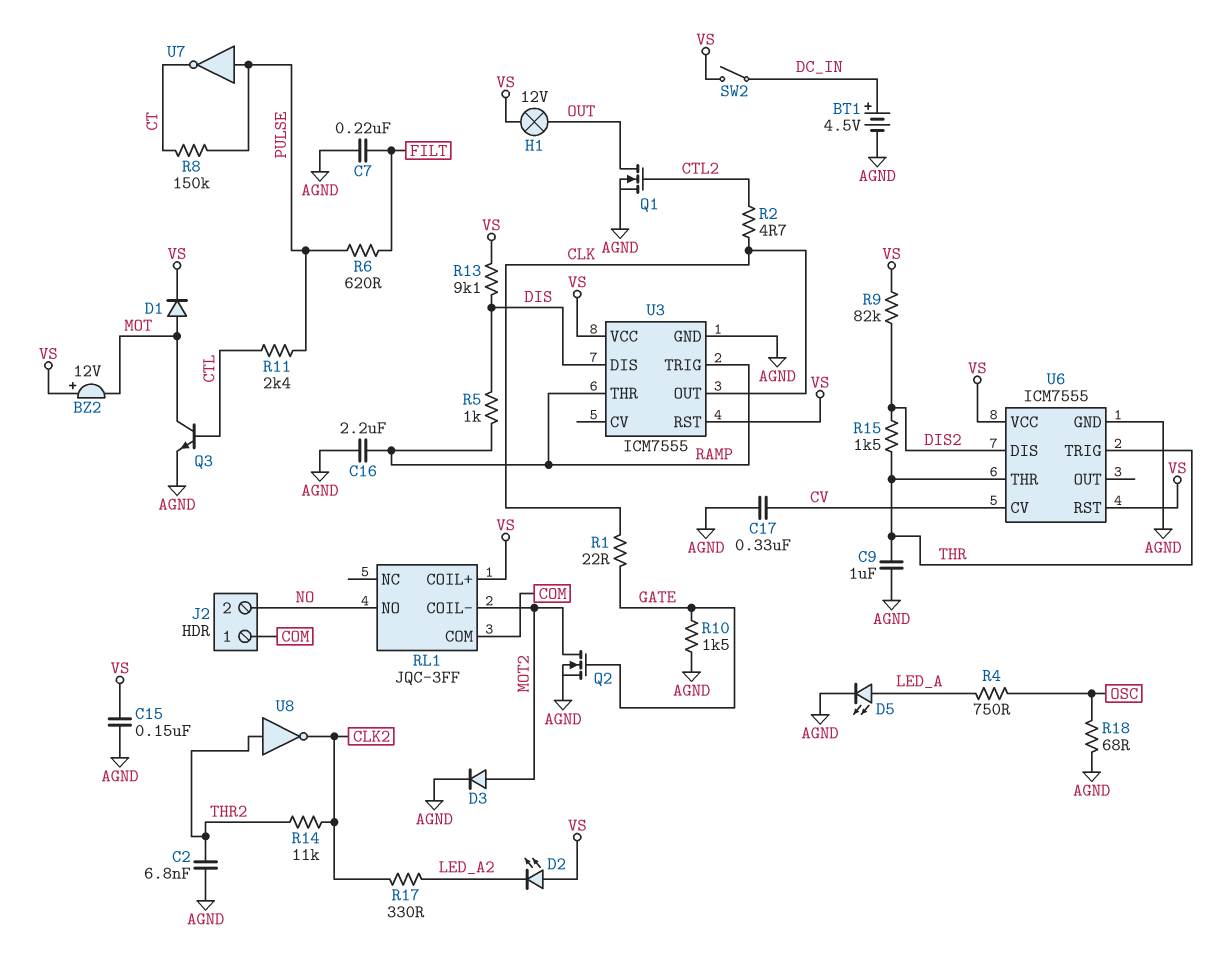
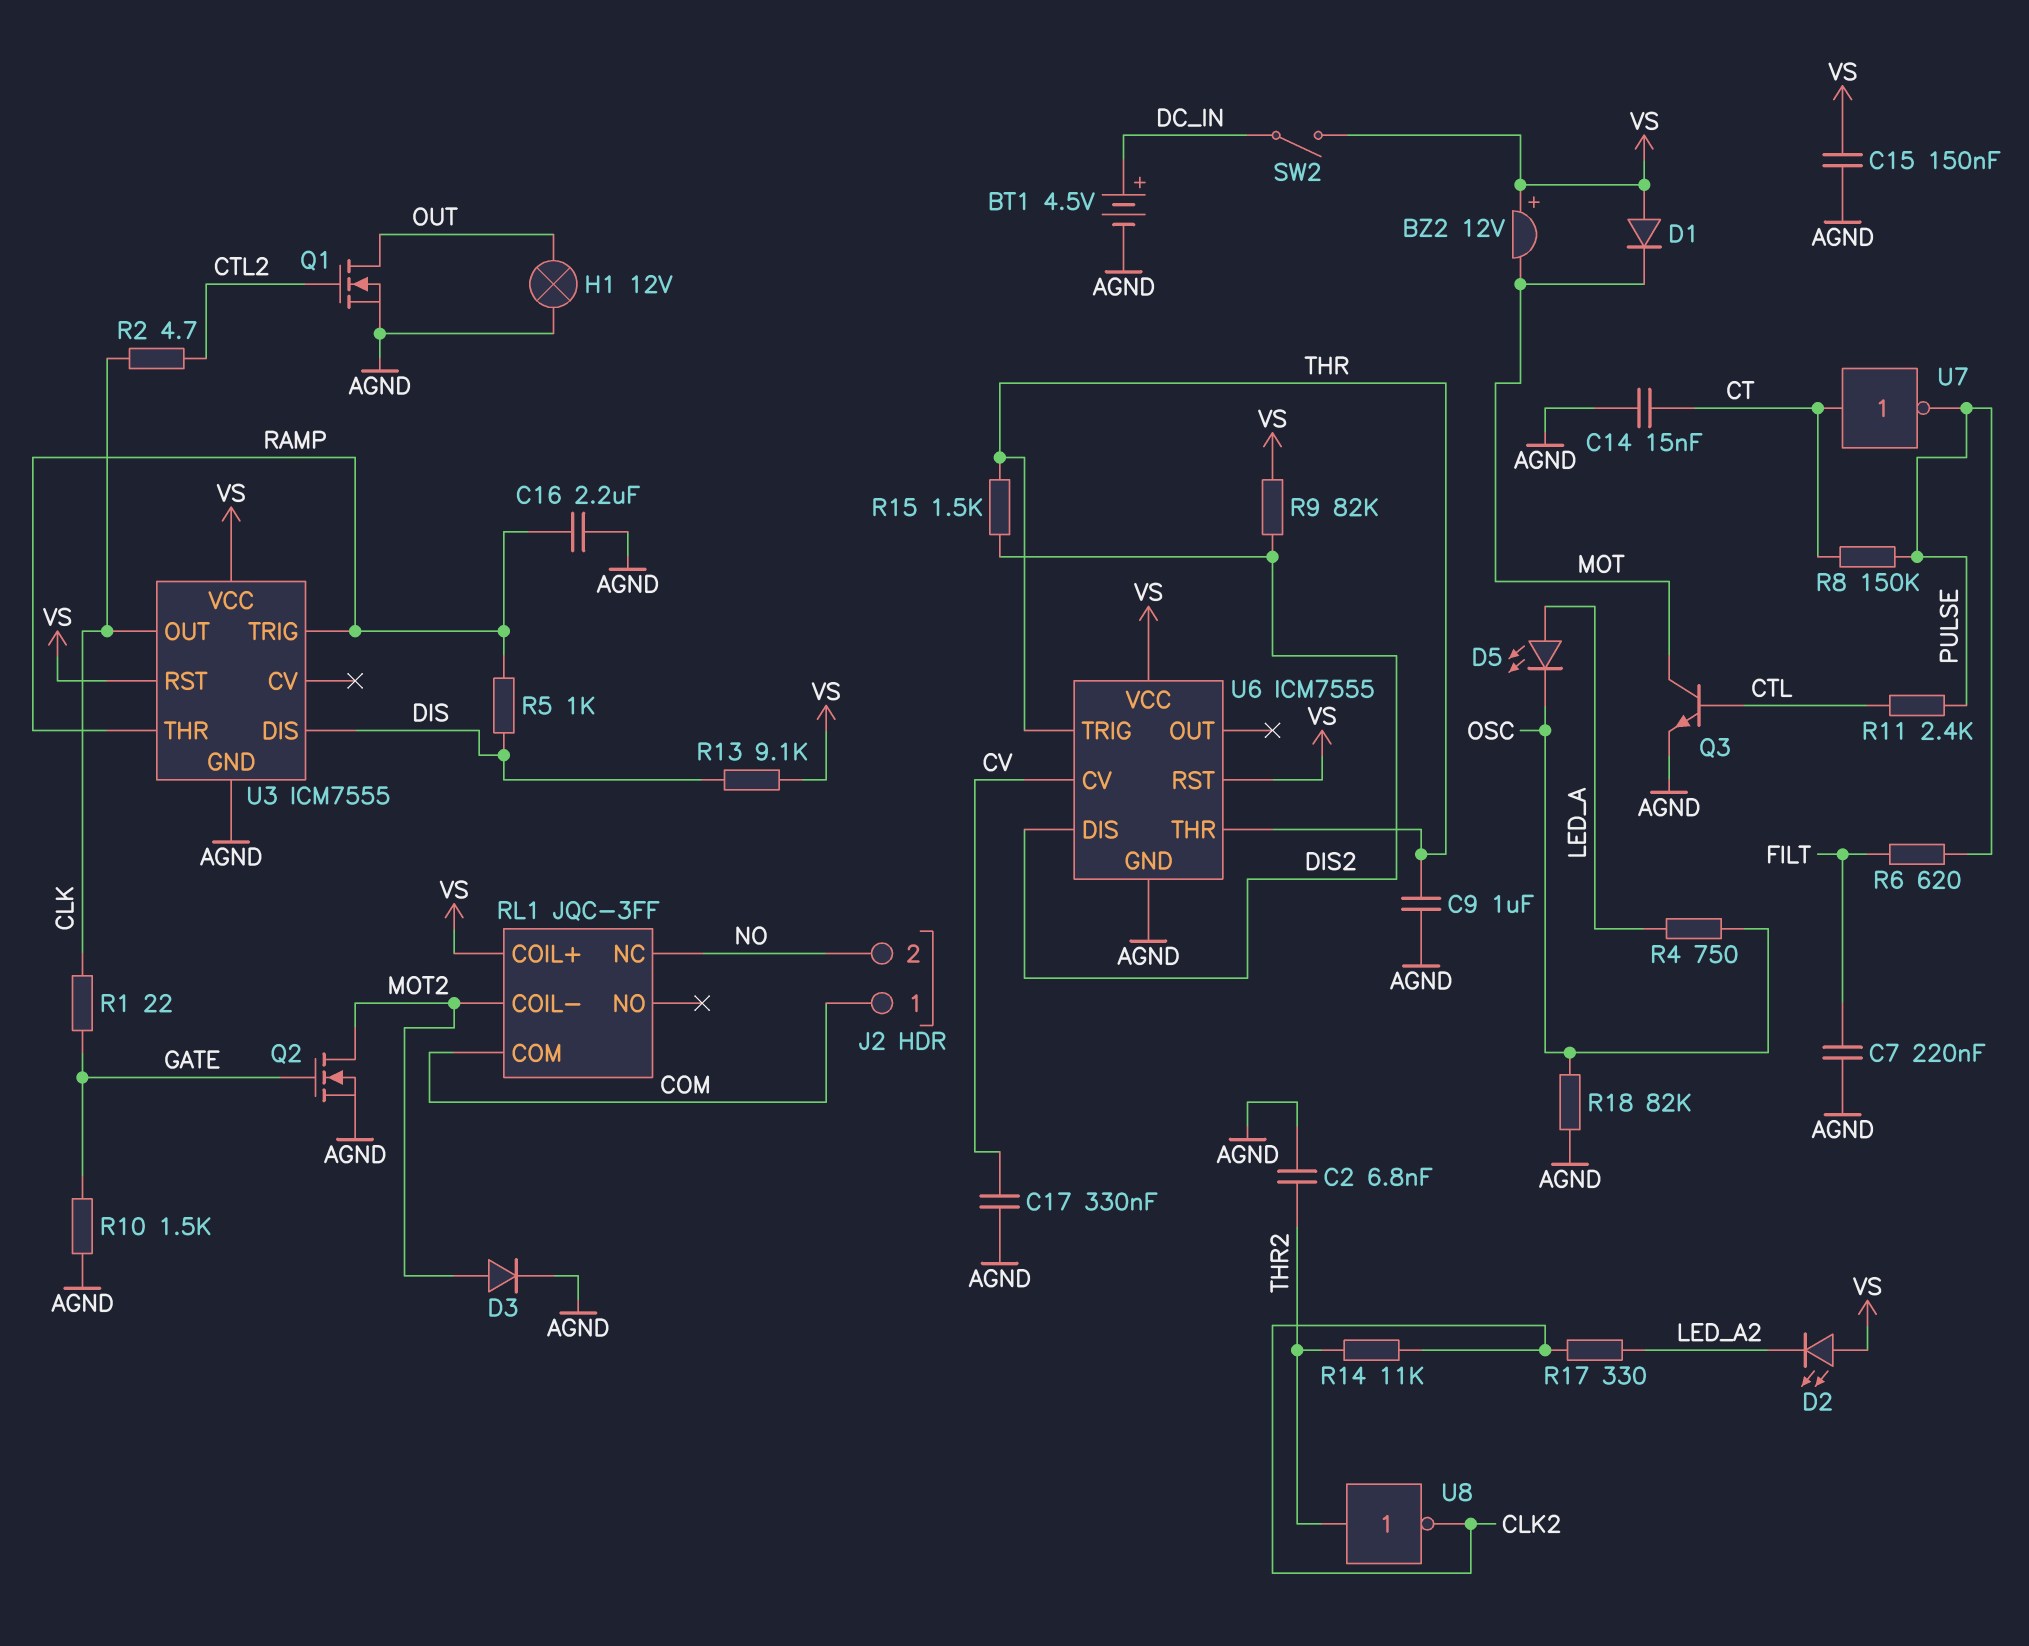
C14: none -> 15nF (AGND, CT)
D1: diode (A MOT, K VS) -> diode (A VS, K MOT)
D5: LED (A LED_A, K AGND) -> LED (A LED_A, K OSC)
H1: lamp 12V (OUT, VS) -> lamp 12V (AGND, OUT)
R18: 68 (AGND, OSC) -> 82k (AGND, OSC)
RL1 pin NC: none -> NO
RL1 pin NO: NO -> none
U7: NOT (in PULSE, out CT) -> NOT (in CT, out PULSE)

